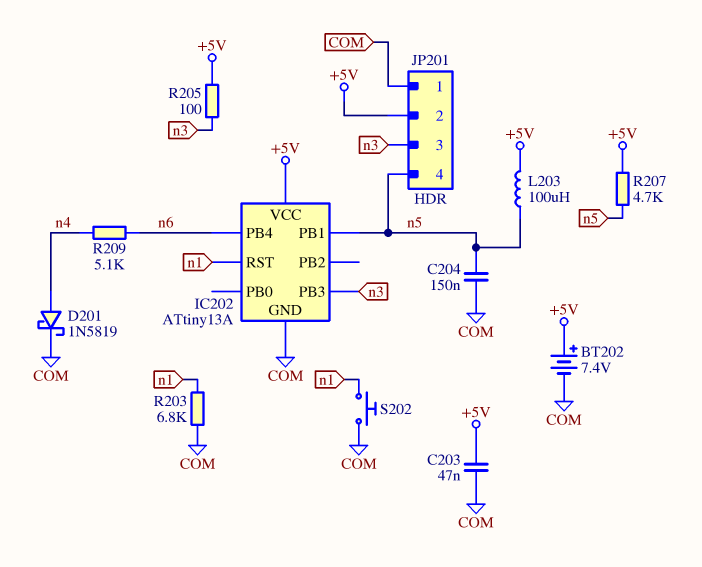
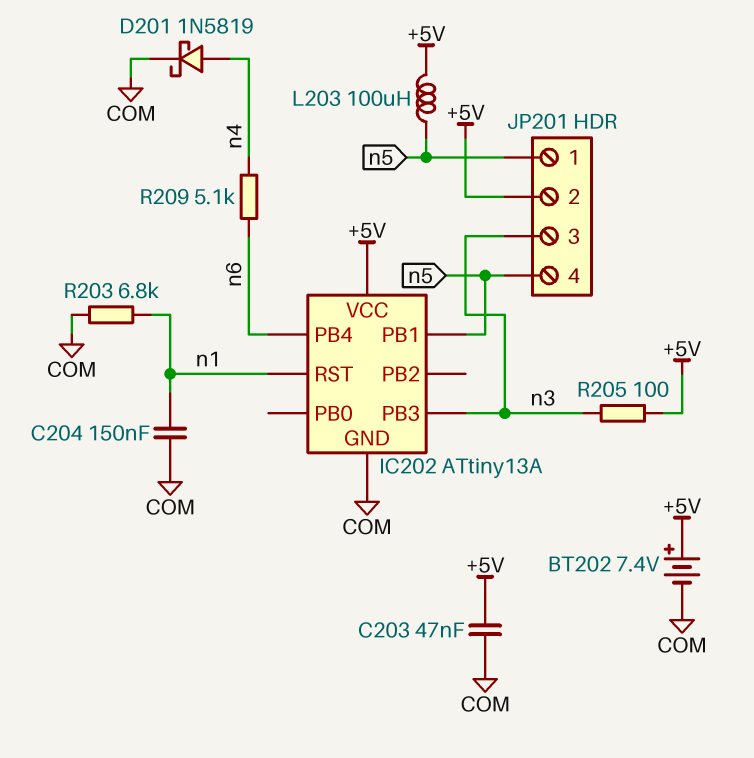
C204: 150nF (COM, n5) -> 150nF (COM, n1)
JP201 pin 1: COM -> n5
R207: 4.7k (+5V, n5) -> none
S202: button (COM, n1) -> none

